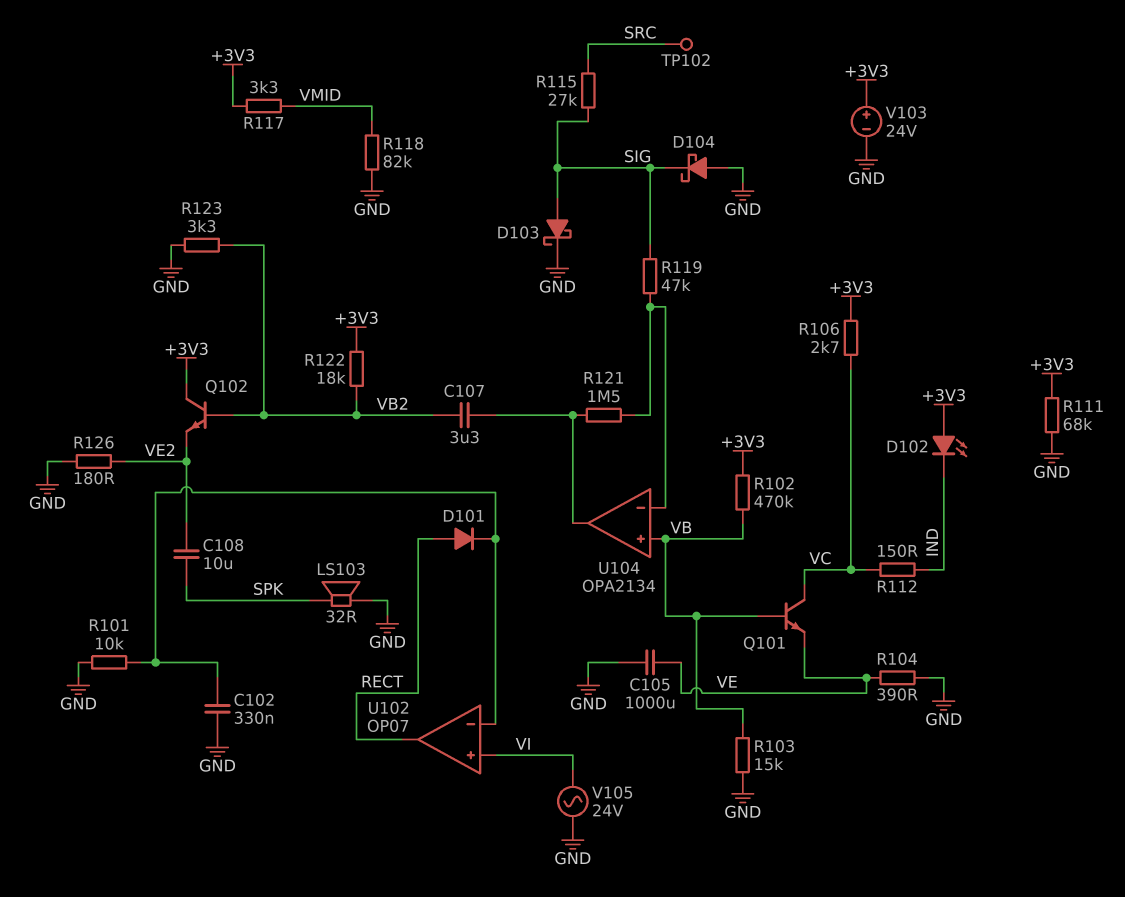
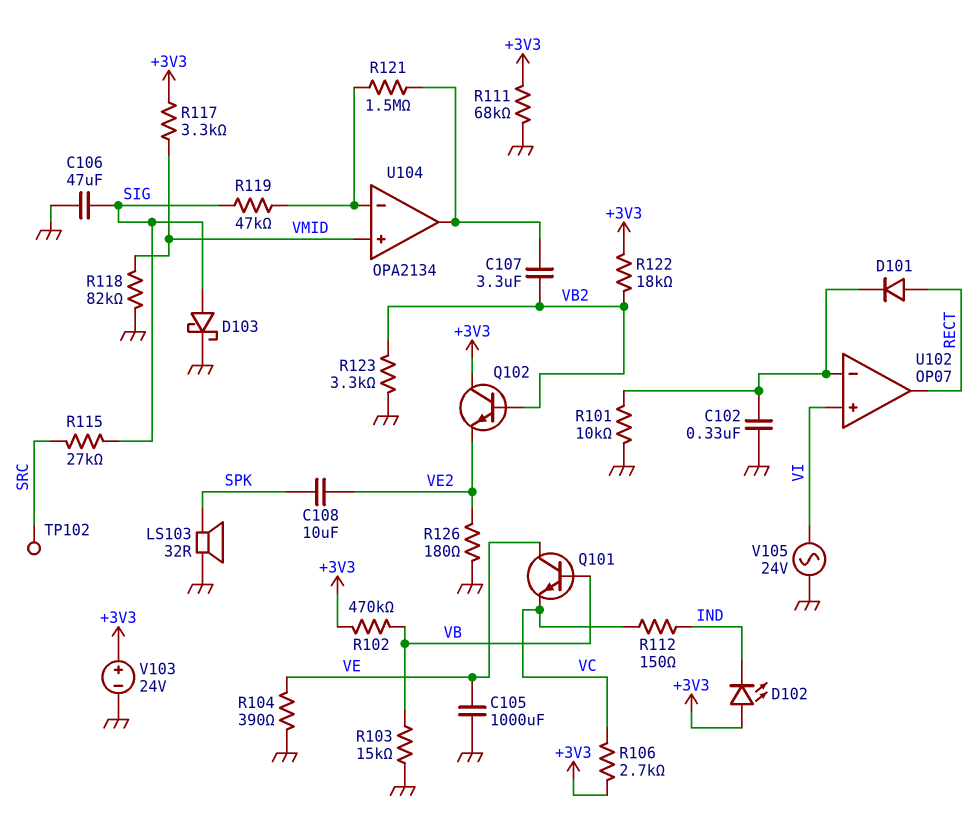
C106: none -> 47uF (GND, SIG)
D104: schottky (A GND, K SIG) -> none
Q101: NPN (B VB, C VC, E VE) -> NPN (B VB, C VE, E VC)
U104 pin in+: VB -> VMID

